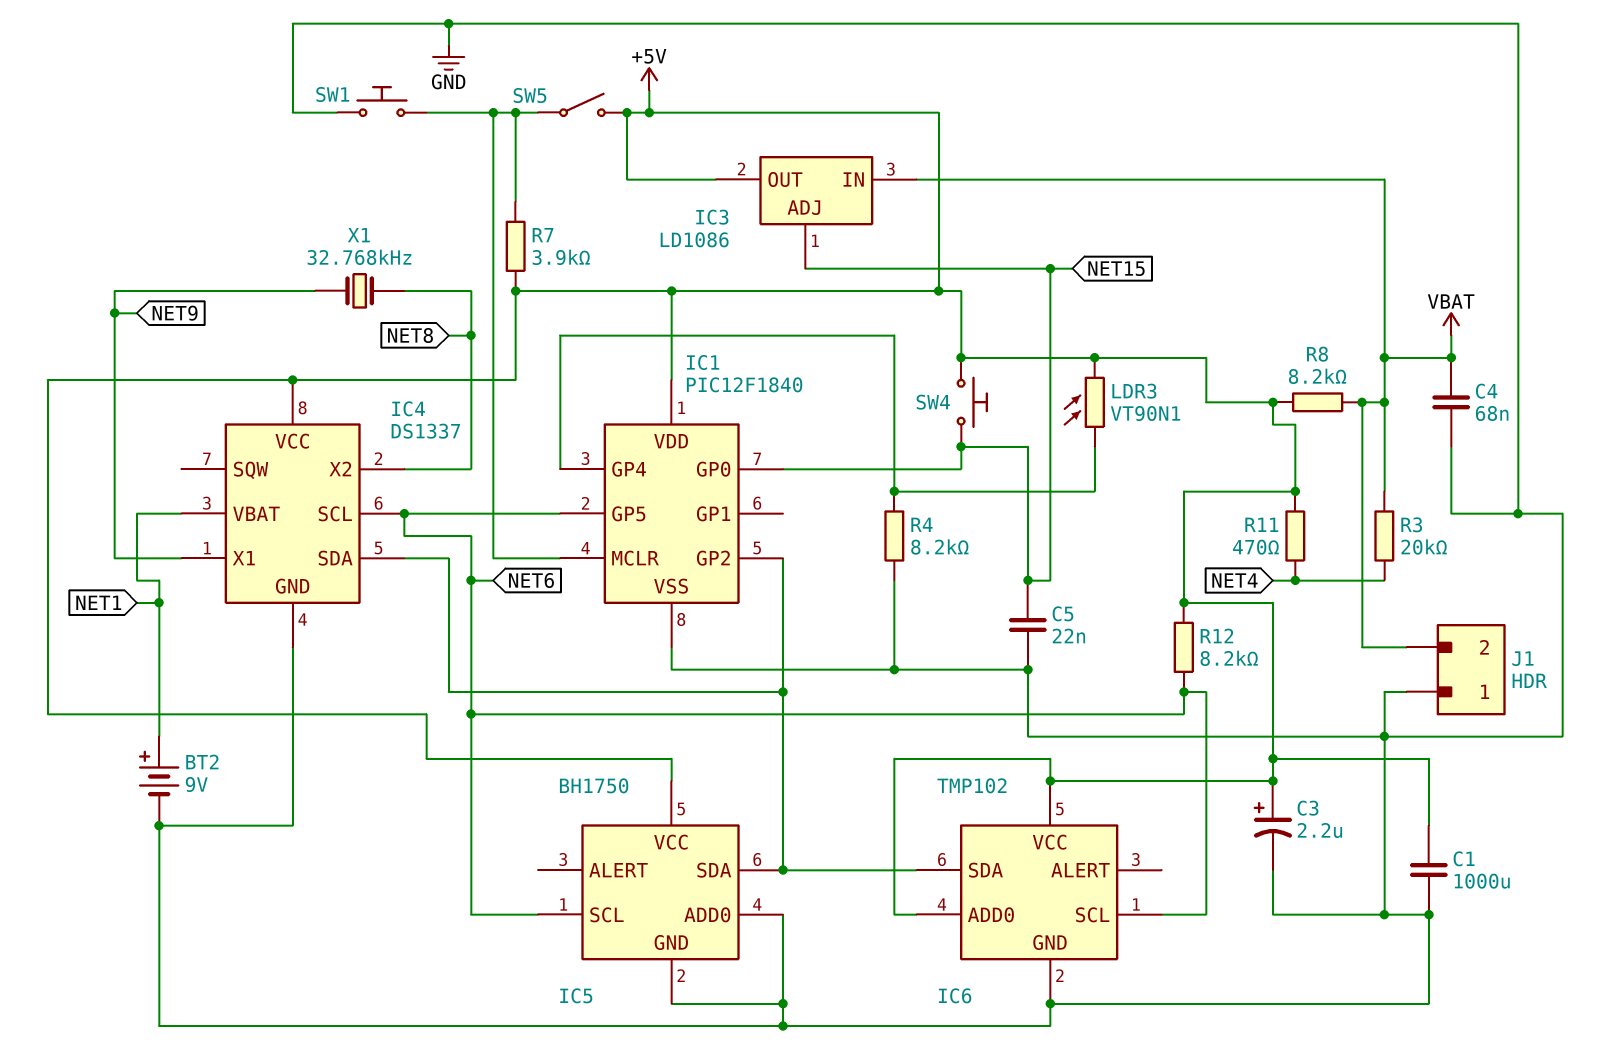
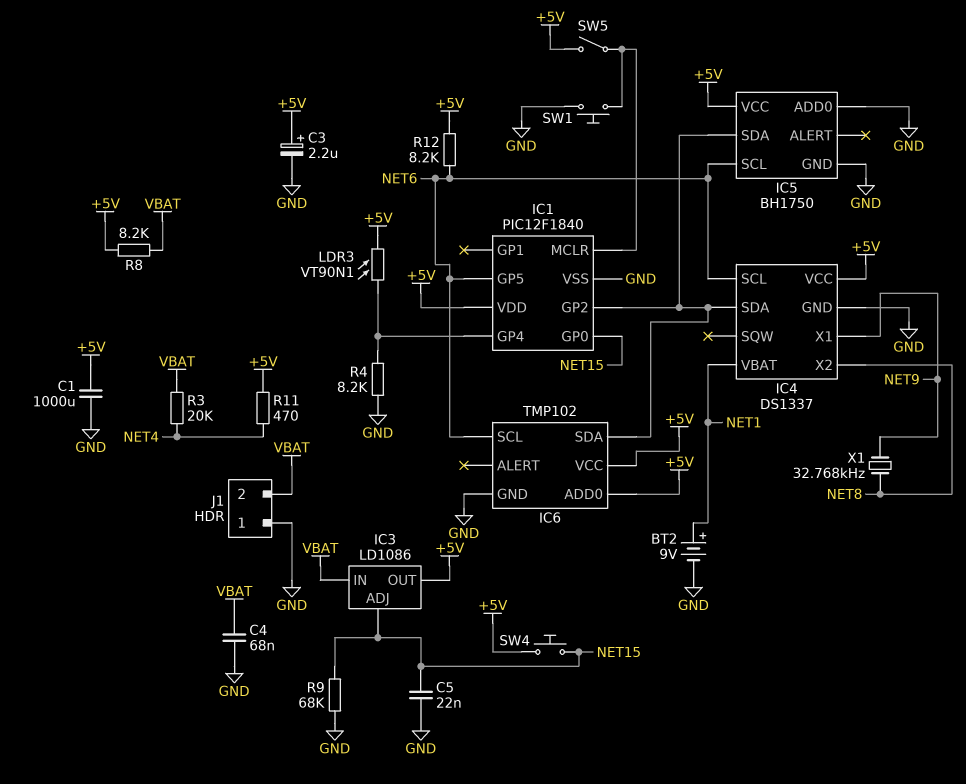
R7: 3.9k (+5V, IC1/MCLR) -> none
R9: none -> 68k (GND, NET15)

